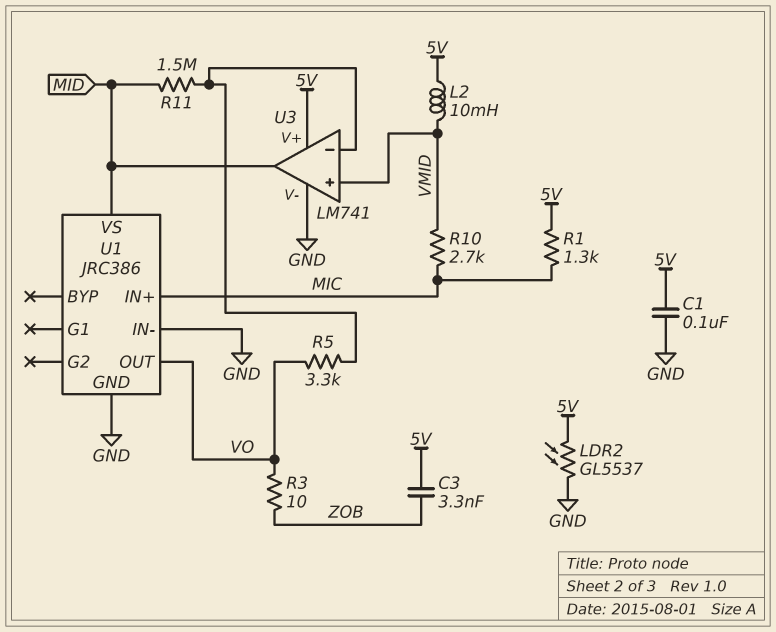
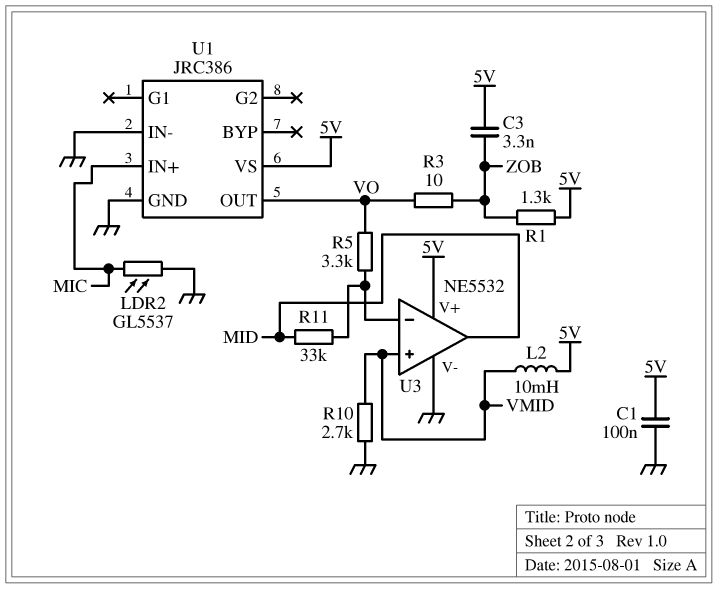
LDR2: GL5537 (5V, GND) -> GL5537 (GND, MIC)
R1: 1.3k (5V, MIC) -> 1.3k (5V, ZOB)
R10: 2.7k (MIC, VMID) -> 2.7k (GND, VMID)
R11: 1.5M (MID, U3/in-) -> 33k (MID, U3/in-)
U1 pin VS: MID -> 5V
U3: LM741 -> NE5532

